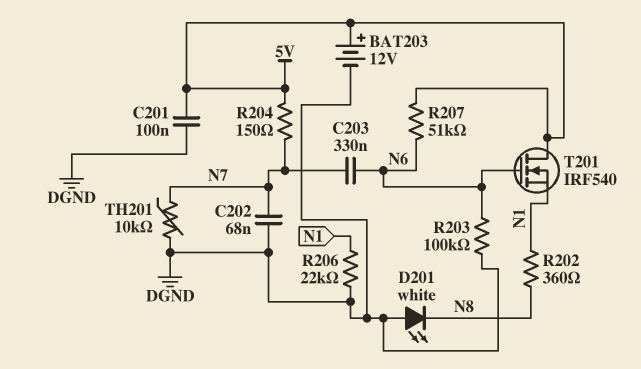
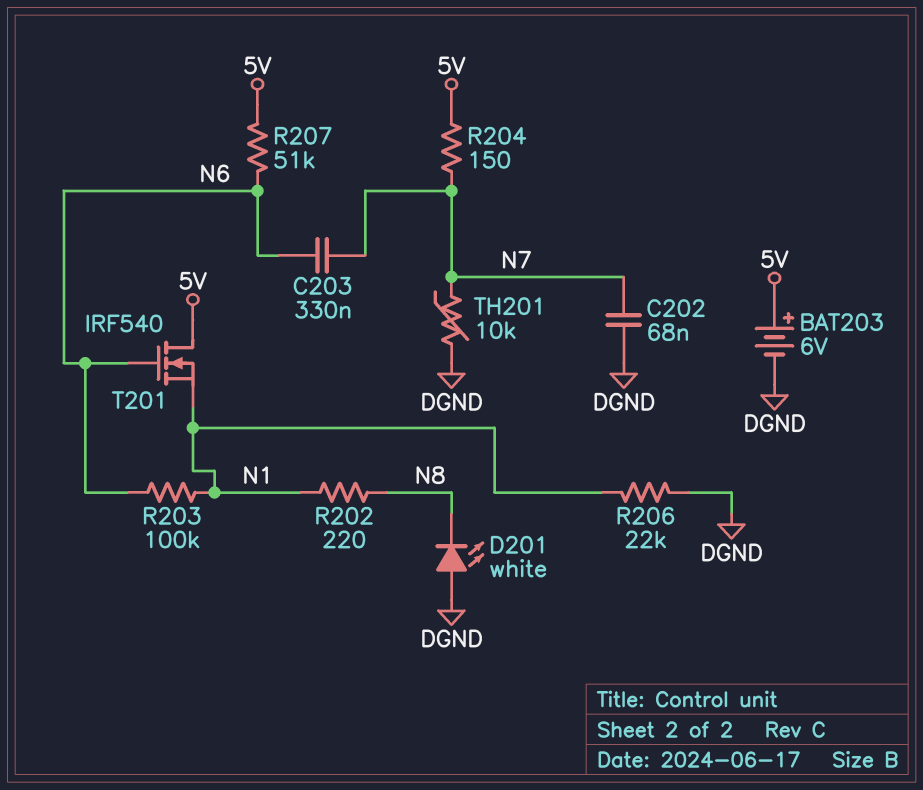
BAT203: 12V (plus 5V, minus DGND) -> 6V (plus 5V, minus DGND)
C201: 100nF (5V, DGND) -> none
R202: 360 (N1, N8) -> 220 (N1, N8)
R203: 100k (DGND, N6) -> 100k (N1, N6)

